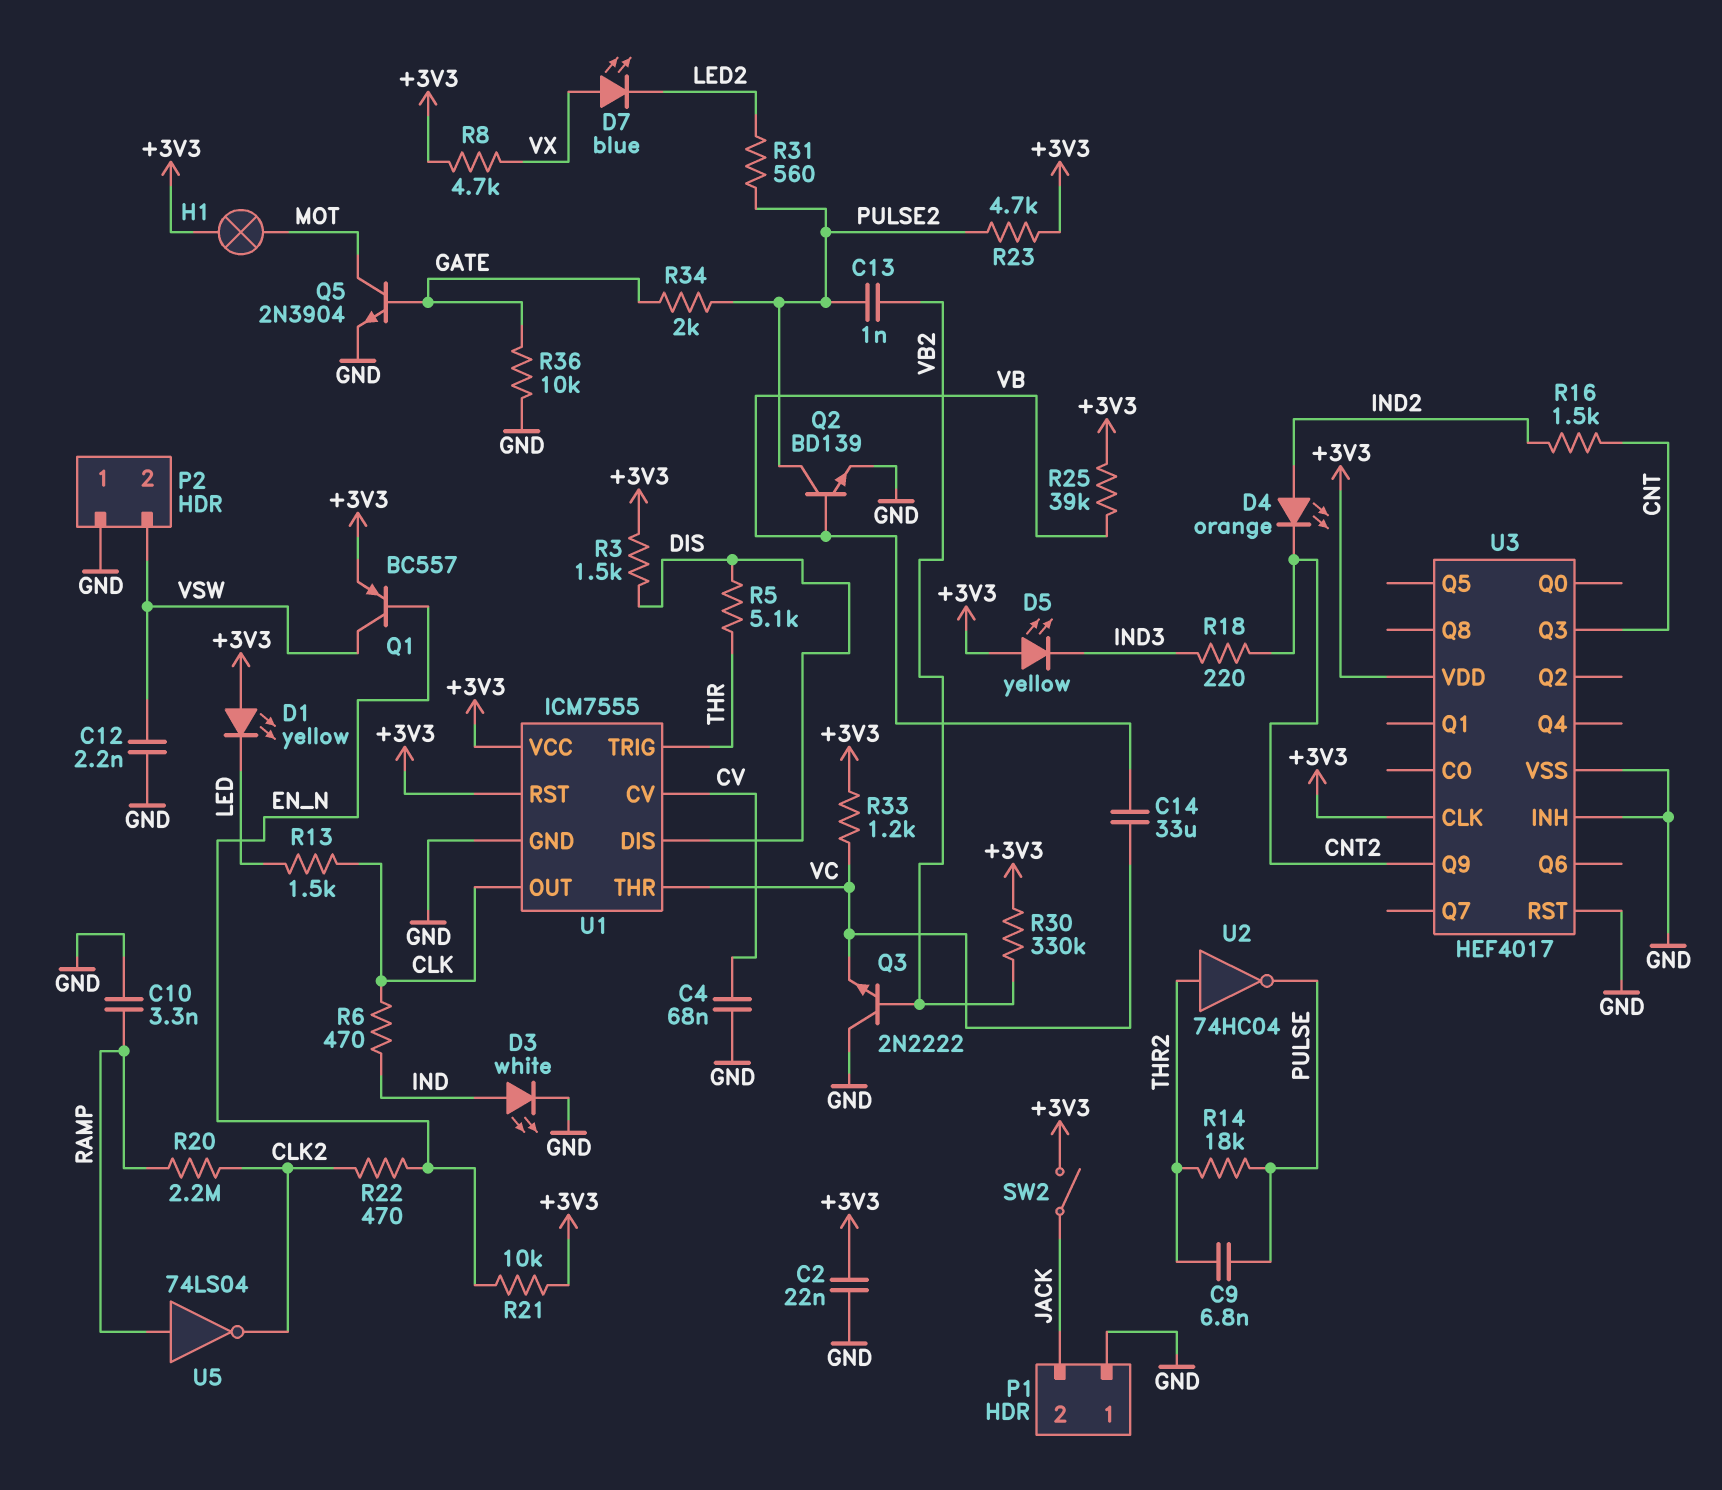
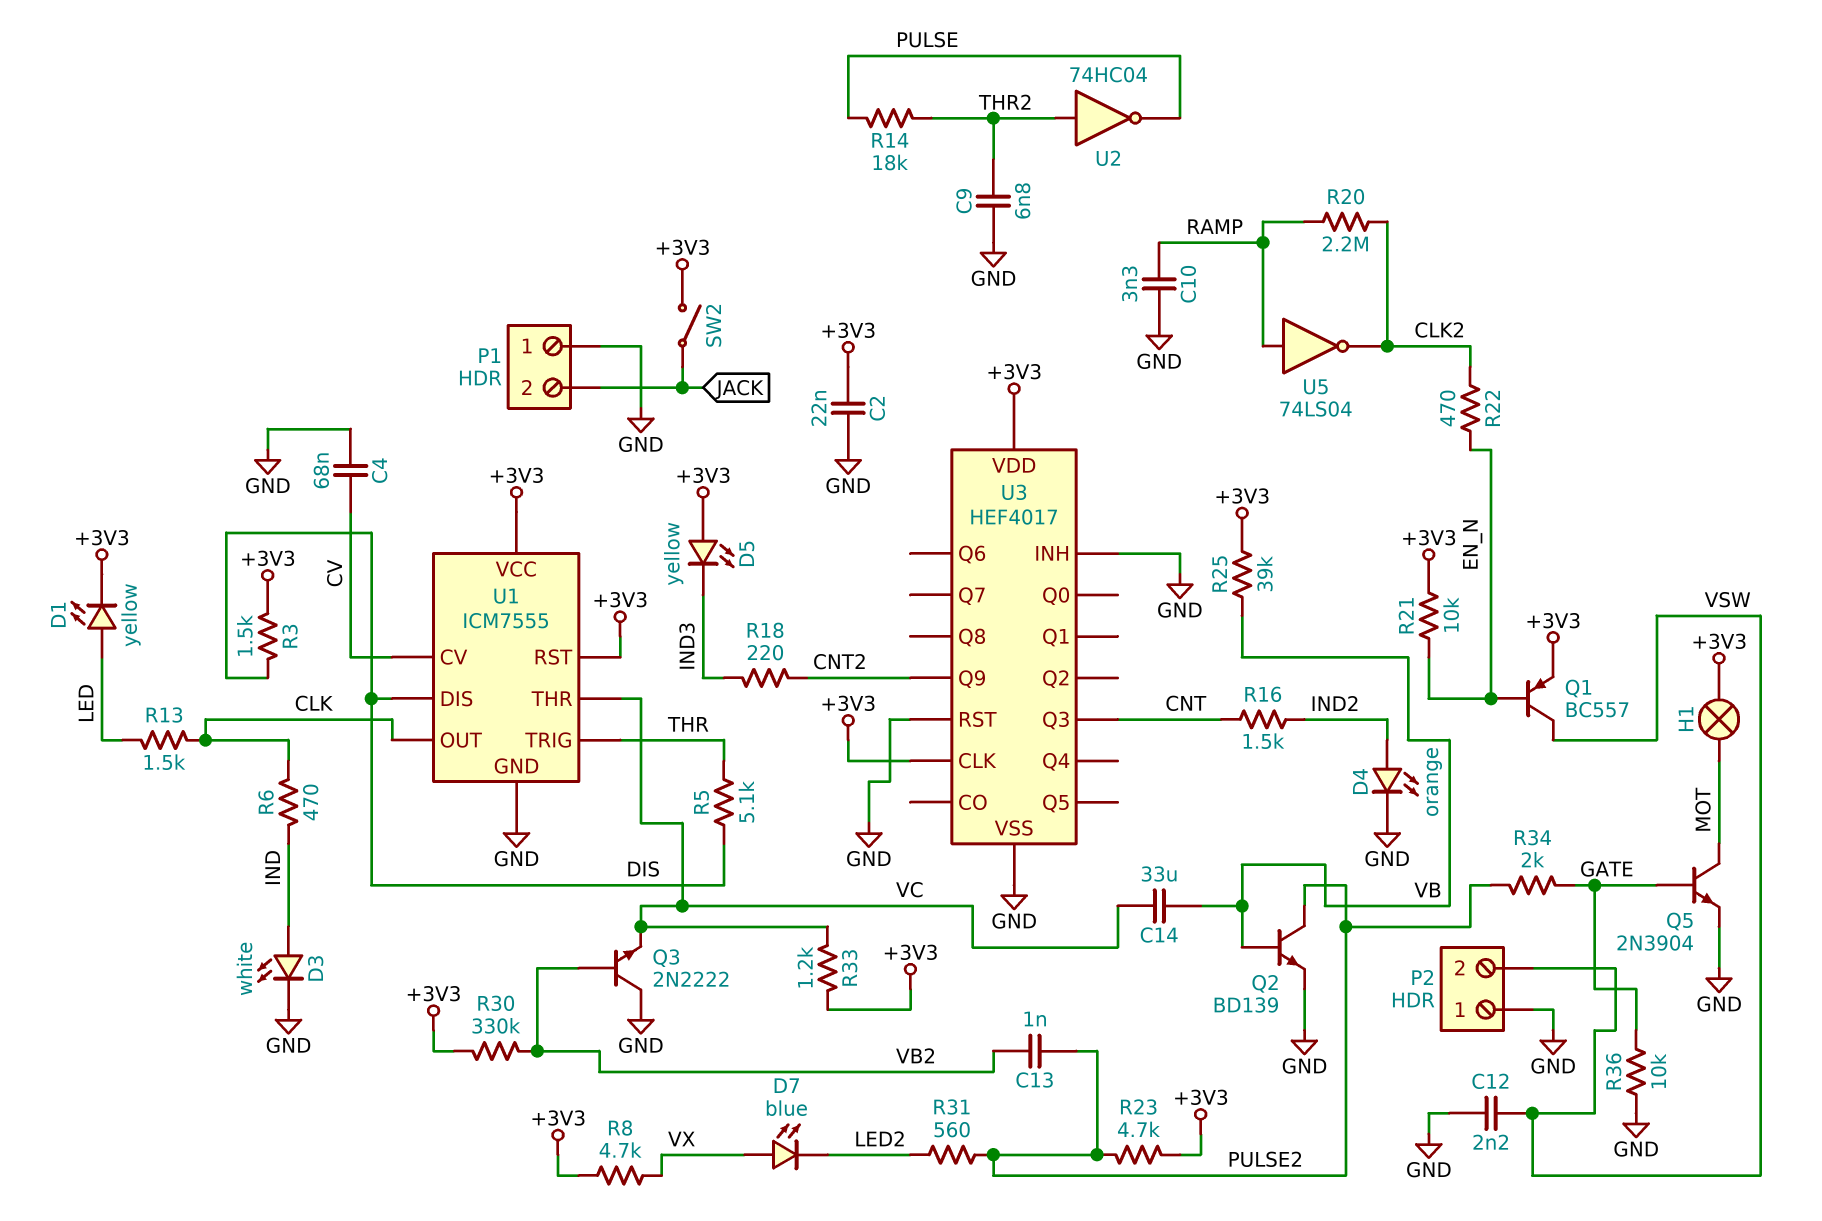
C9: 6.8nF (PULSE, THR2) -> 6.8nF (GND, THR2)
D1: LED yellow (A +3V3, K LED) -> LED yellow (A LED, K +3V3)
D4: LED orange (A IND2, K CNT2) -> LED orange (A IND2, K GND)

